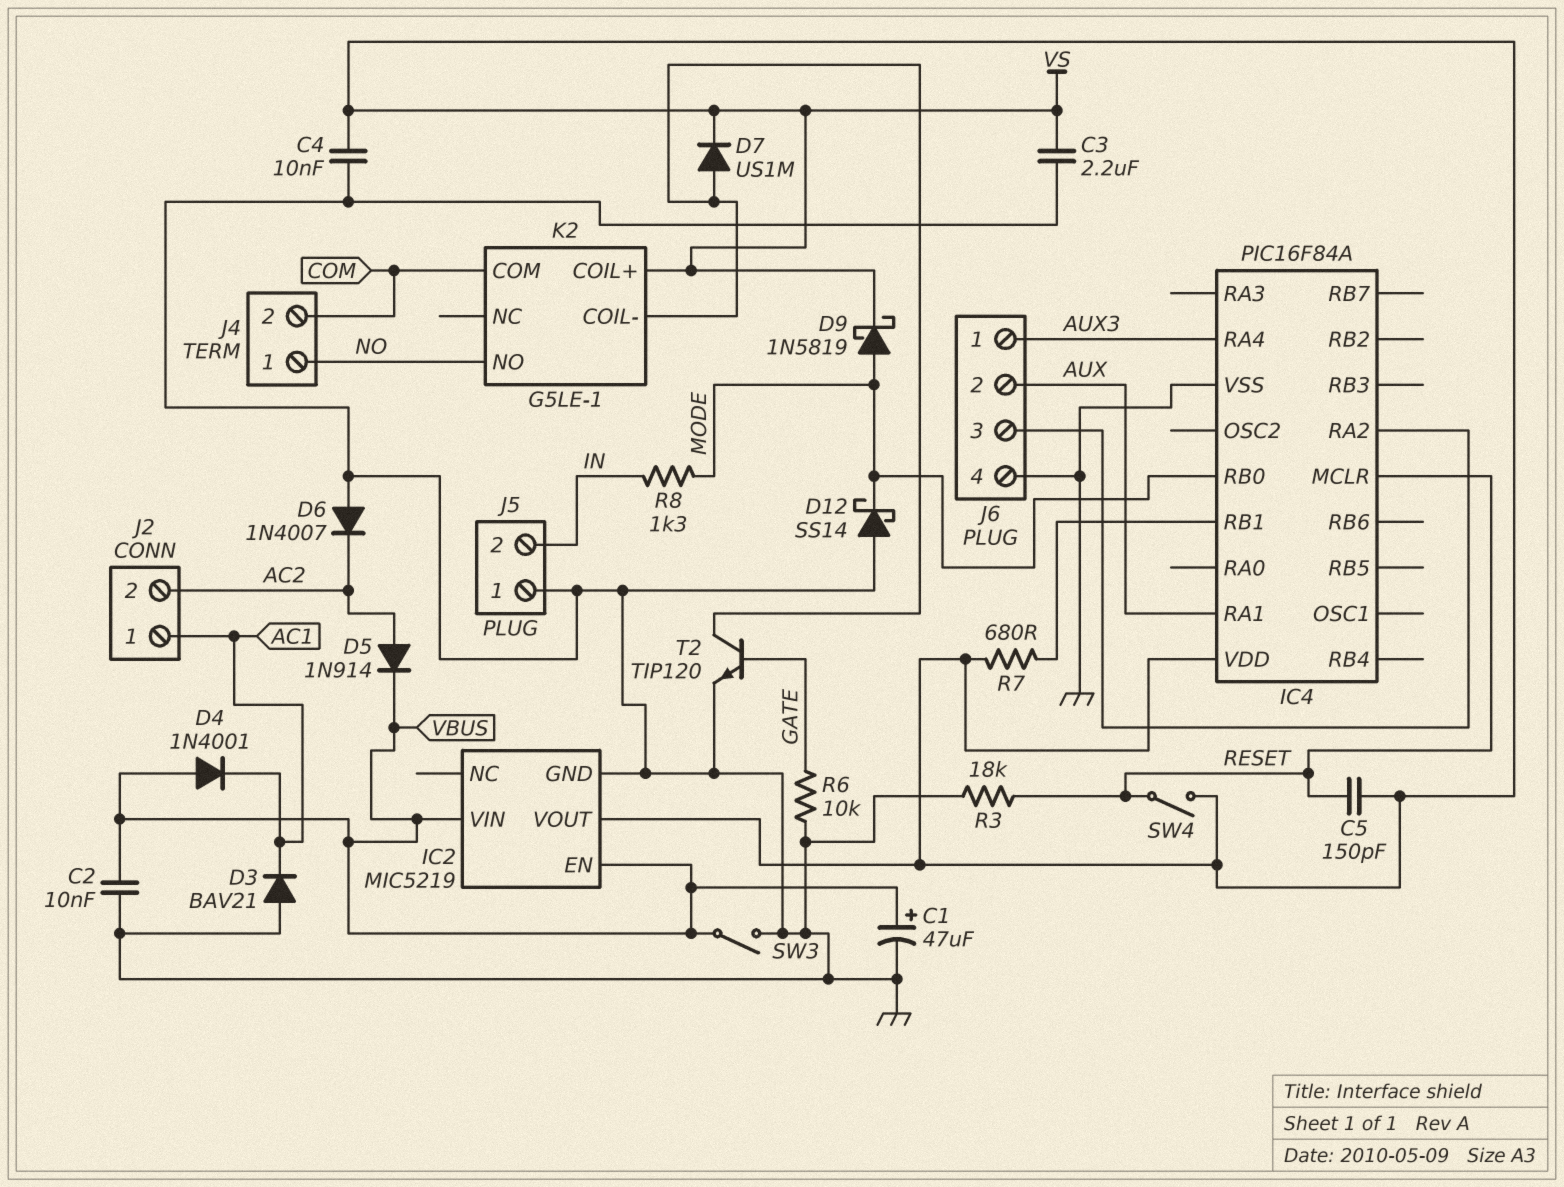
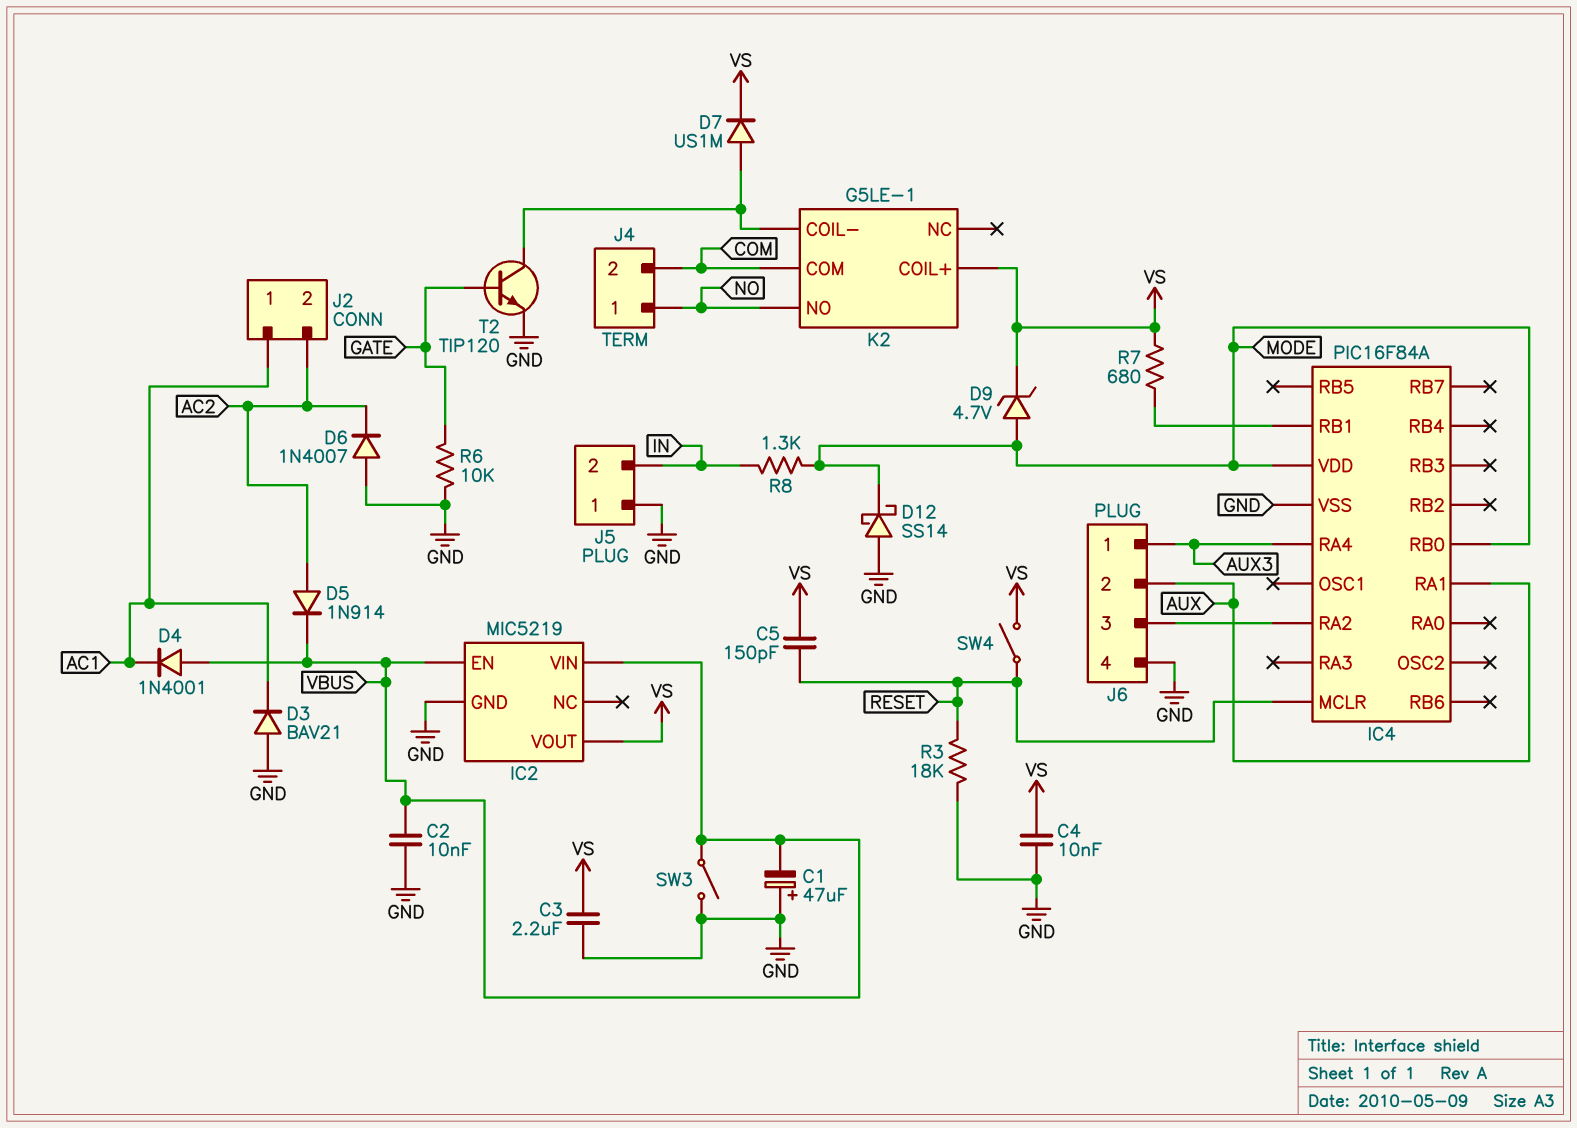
C1: 47uF (plus VBUS, minus GND) -> 47uF (plus GND, minus VBUS)
D9: schottky 1N5819 (A MODE, K VS) -> zener 4.7V (A MODE, K VS)
IC4 pin VDD: VS -> MODE

